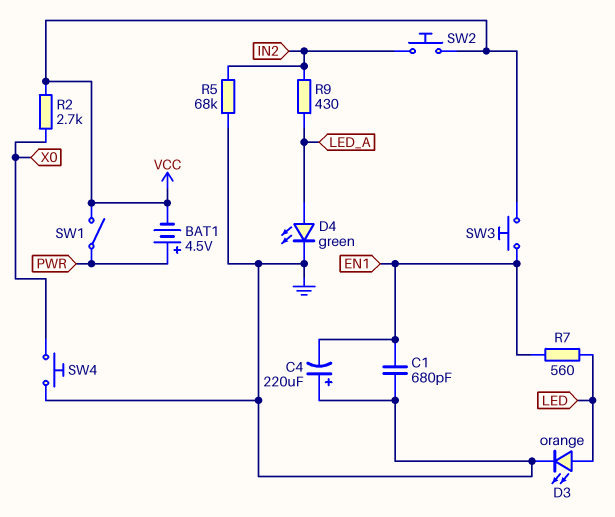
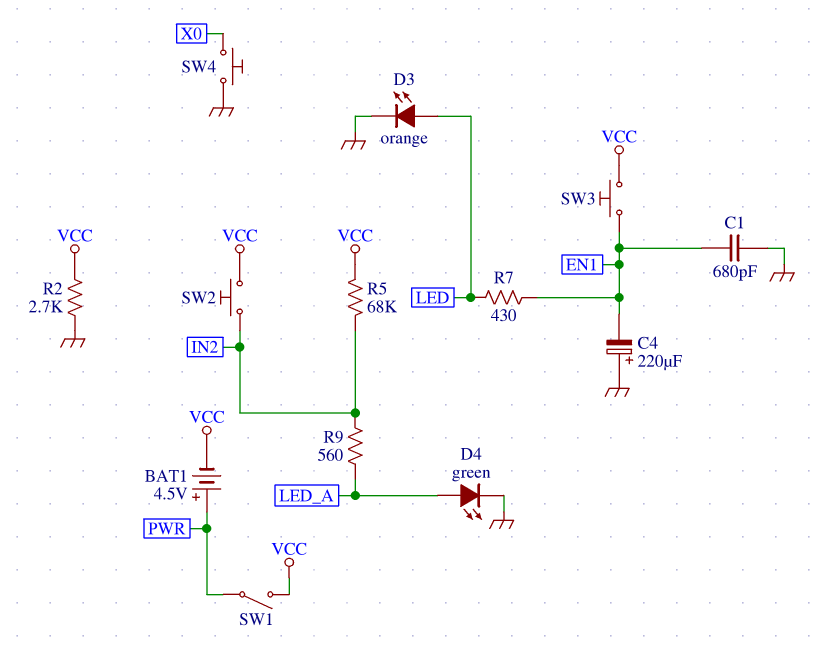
R2: 2.7k (VCC, X0) -> 2.7k (GND, VCC)
R5: 68k (GND, IN2) -> 68k (IN2, VCC)
R7: 560 (EN1, LED) -> 430 (EN1, LED)
R9: 430 (IN2, LED_A) -> 560 (IN2, LED_A)

